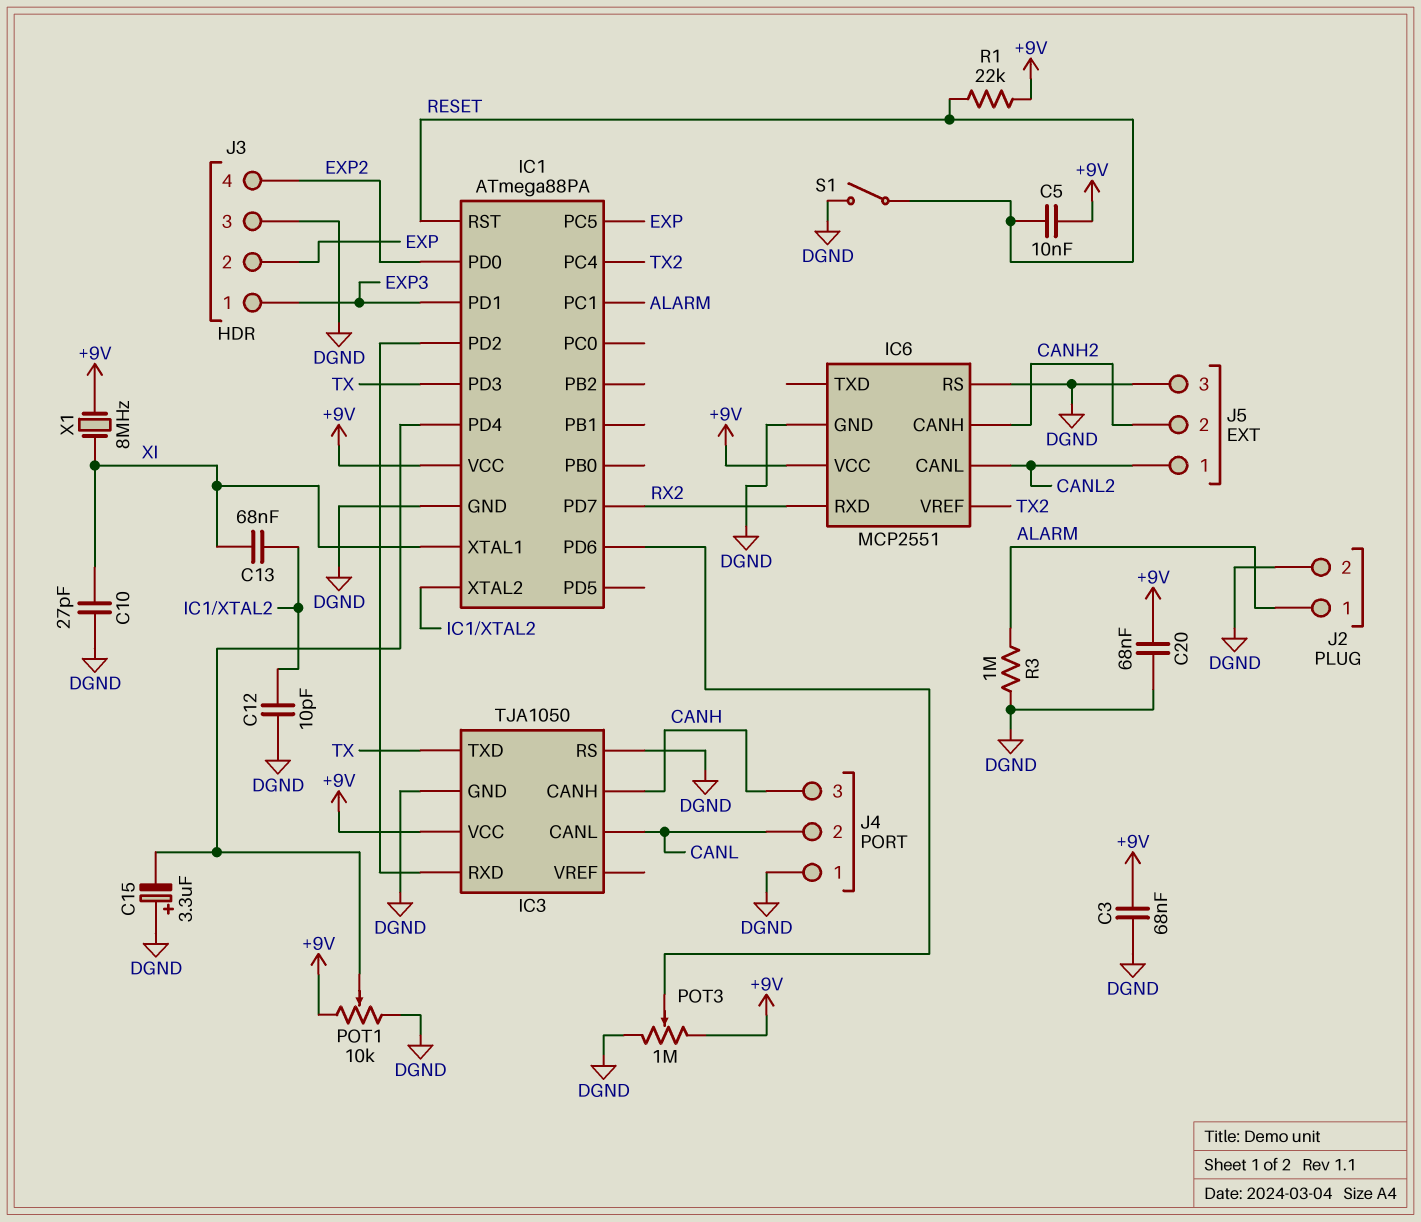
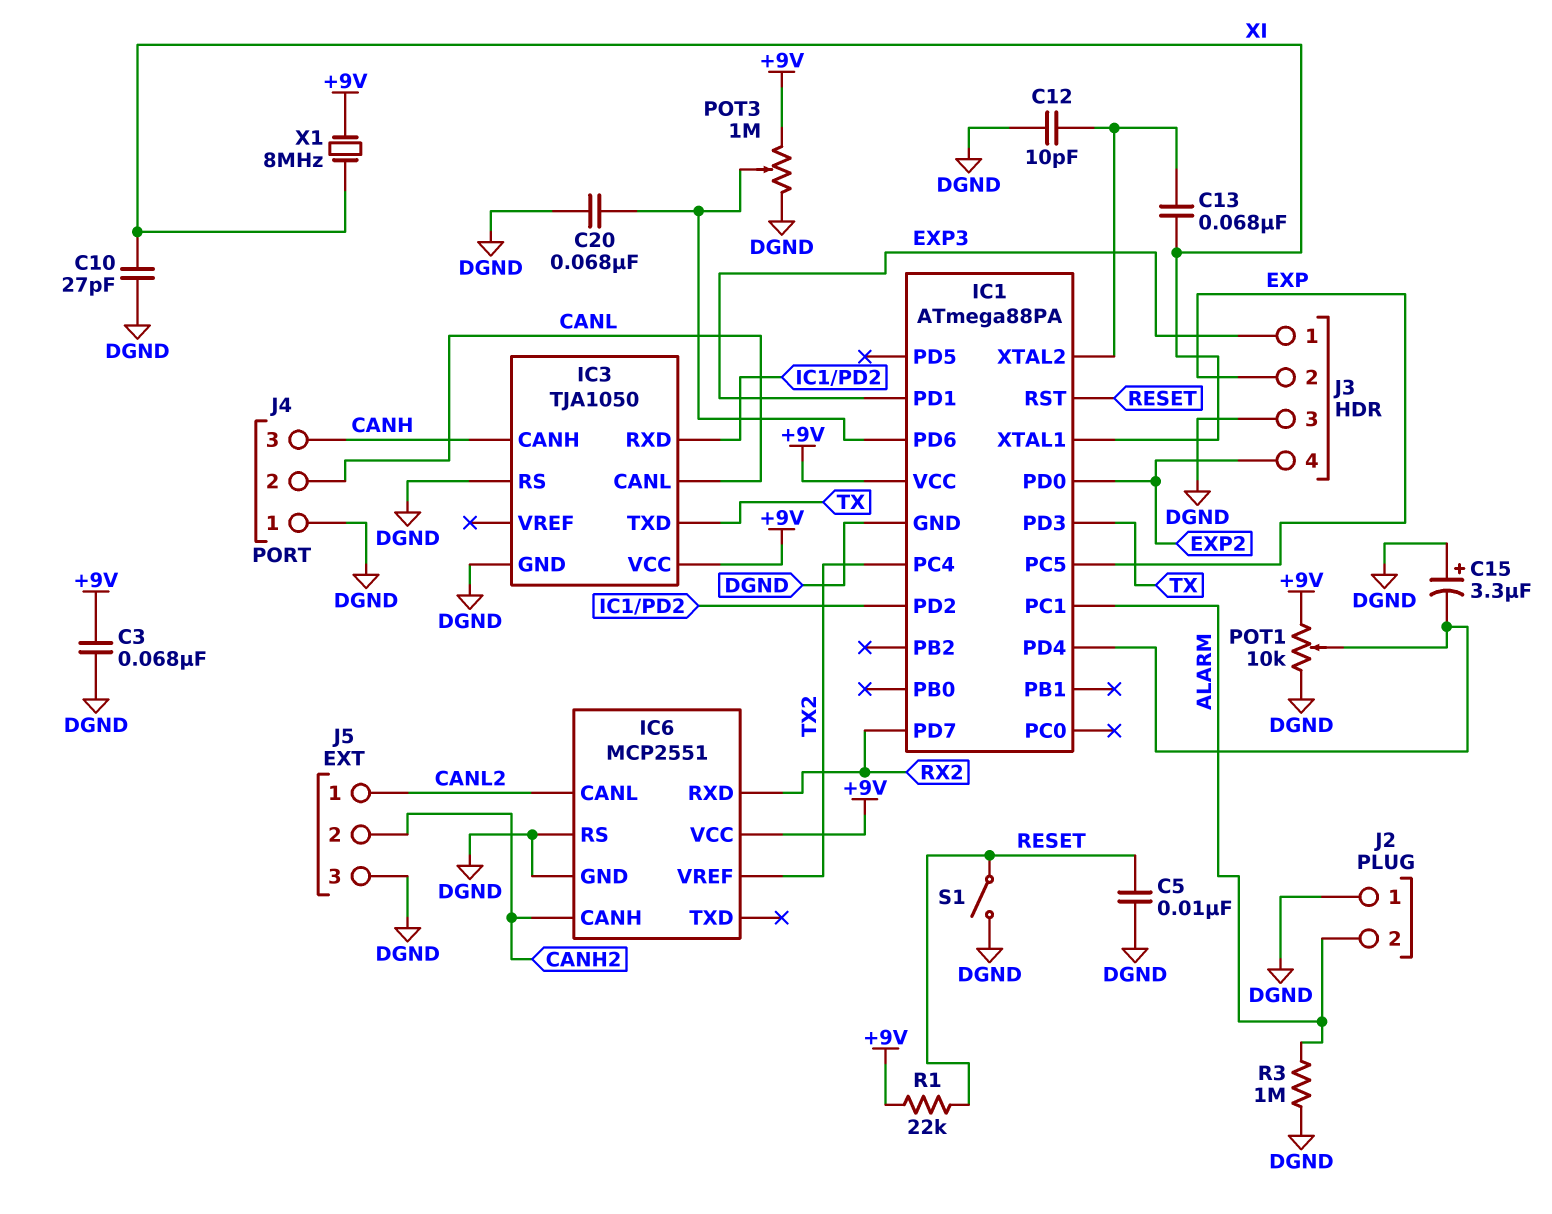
C5: 10nF (+9V, RESET) -> 10nF (DGND, RESET)
C20: 68nF (+9V, DGND) -> 68nF (DGND, IC1/PD6)
J2 pin 1: ALARM -> DGND
J2 pin 2: DGND -> ALARM

